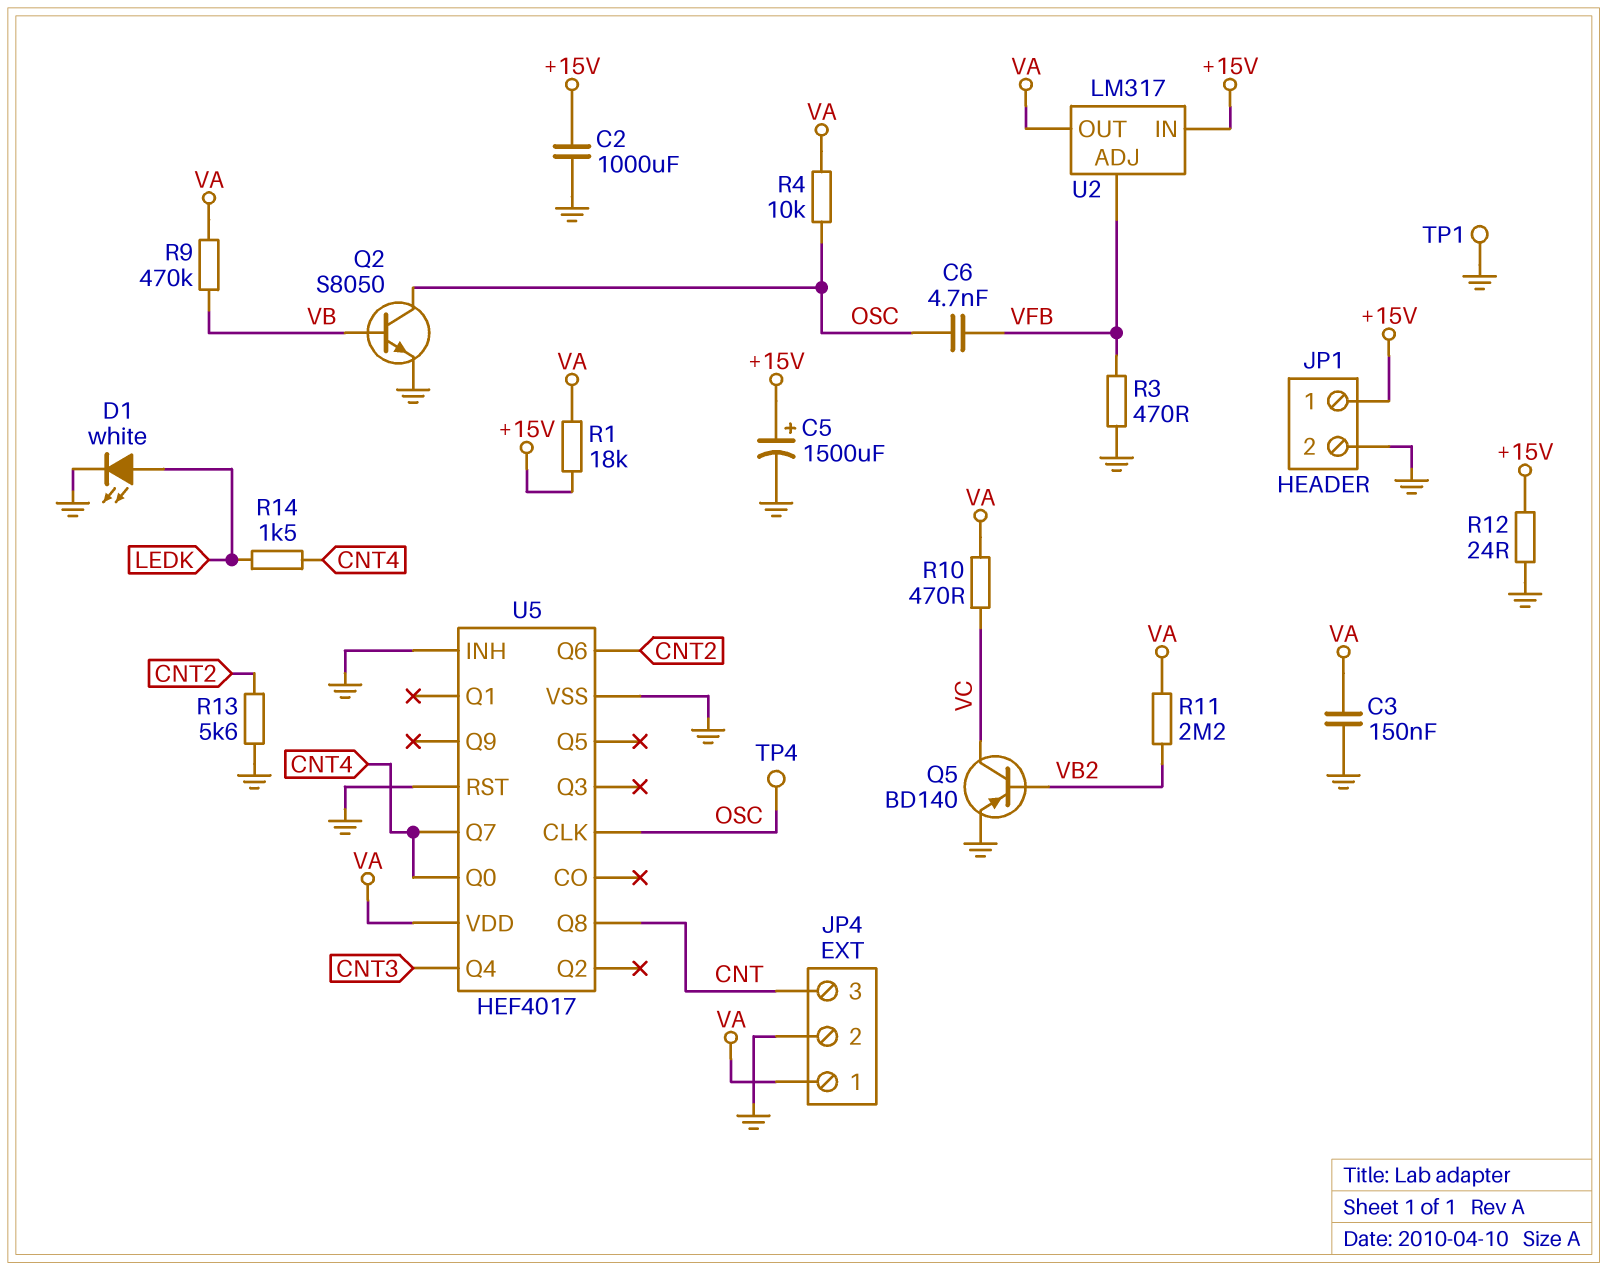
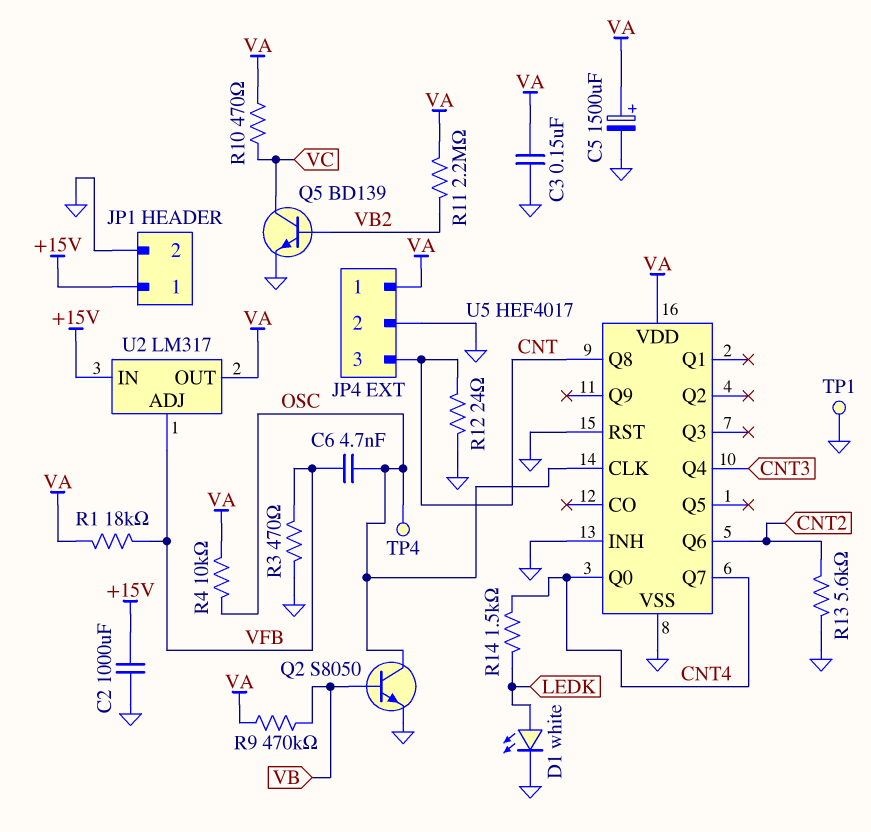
C5: 1500uF (plus +15V, minus GND) -> 1500uF (plus VA, minus GND)
Q5: PNP BD140 (B VB2, C VC, E GND) -> NPN BD139 (B VB2, C VC, E GND)
R1: 18k (+15V, VA) -> 18k (VA, VFB)
R12: 24 (+15V, GND) -> 24 (CNT, GND)

